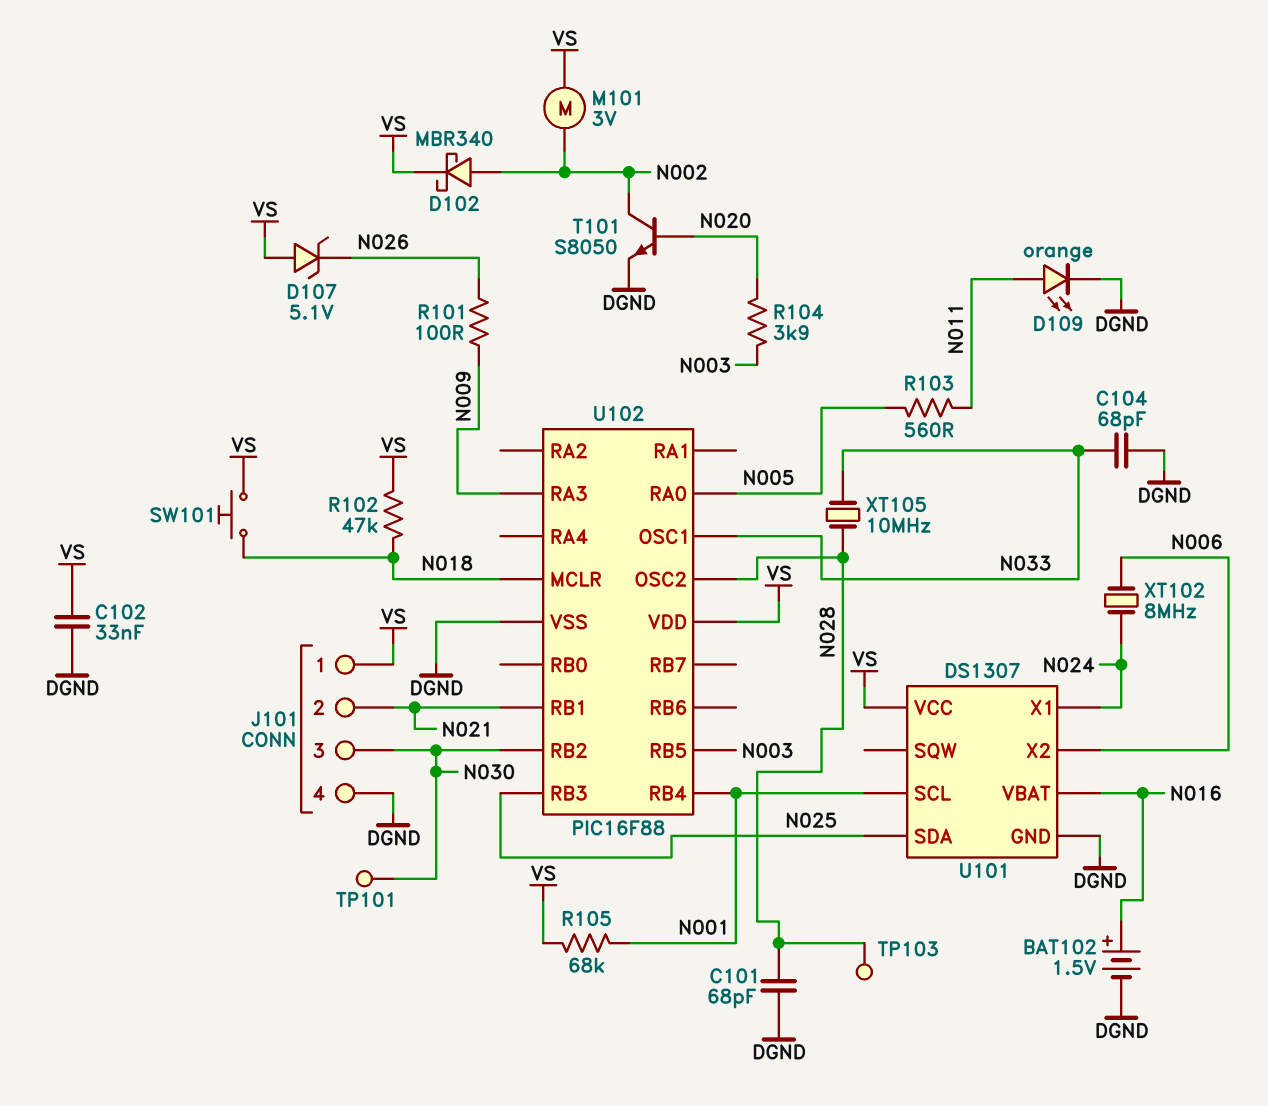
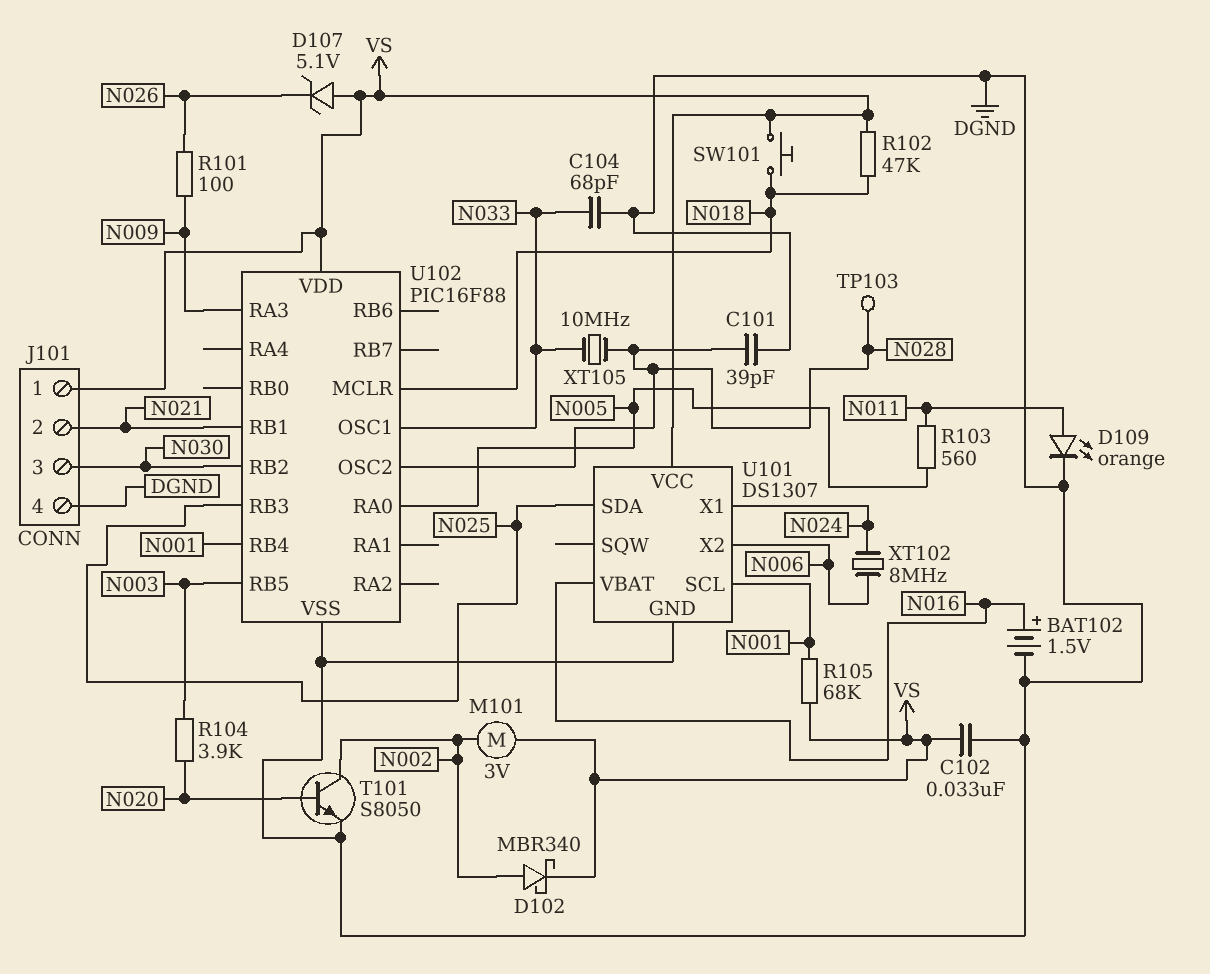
C101: 68pF (DGND, N028) -> 39pF (DGND, N028)
TP101: test point (N030) -> none

